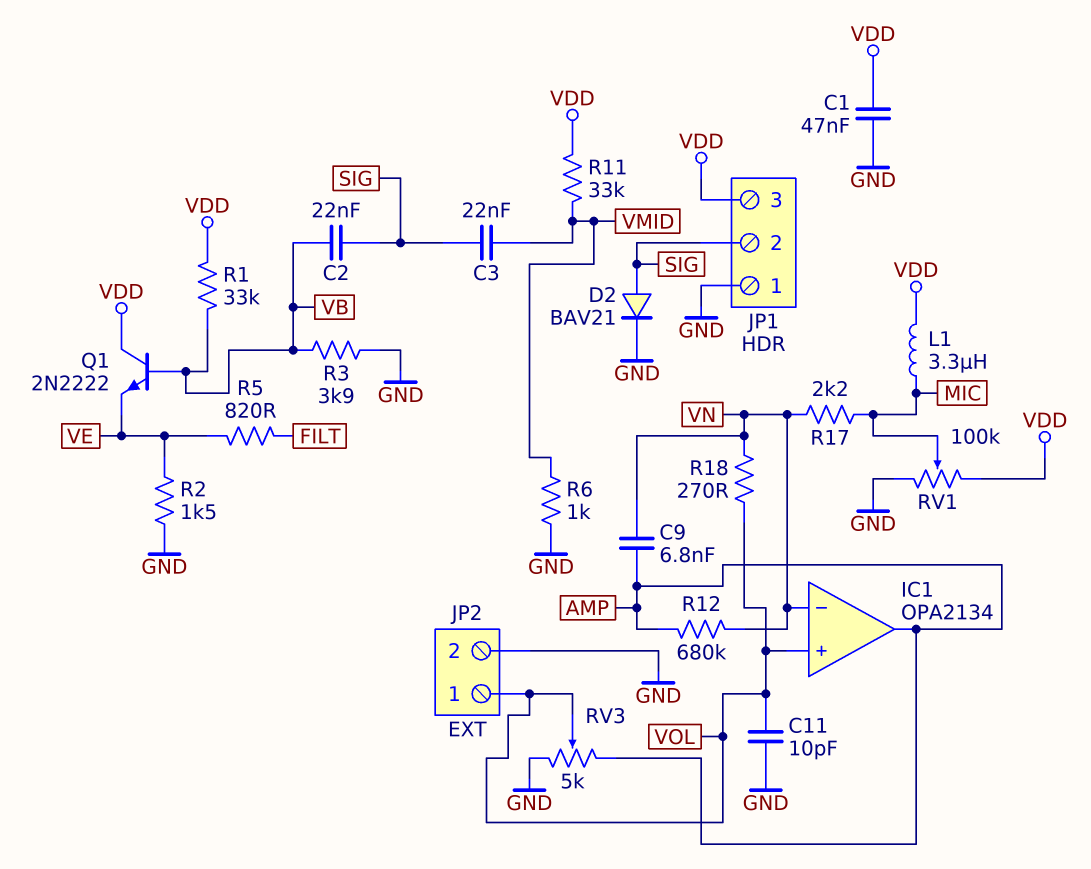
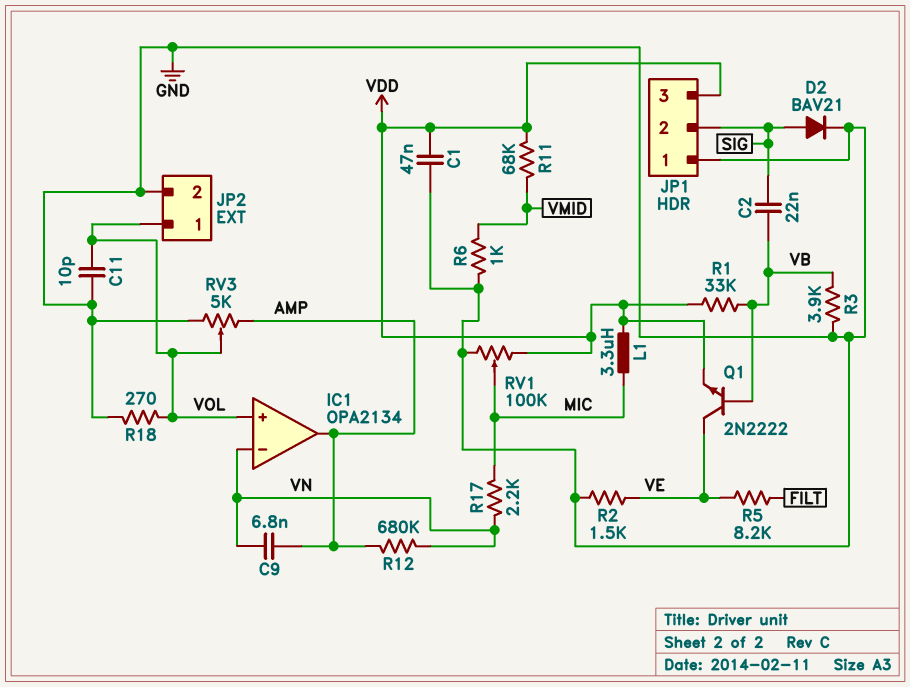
C3: 22nF (SIG, VMID) -> none
Q1: NPN 2N2222 (B VB, C VDD, E VE) -> NPN 2N2222 (B VB, C VE, E VDD)
R5: 820 (FILT, VE) -> 8.2k (FILT, VE)
R11: 33k (VDD, VMID) -> 68k (VDD, VMID)
R18: 270 (VN, VOL) -> 270 (GND, VOL)

